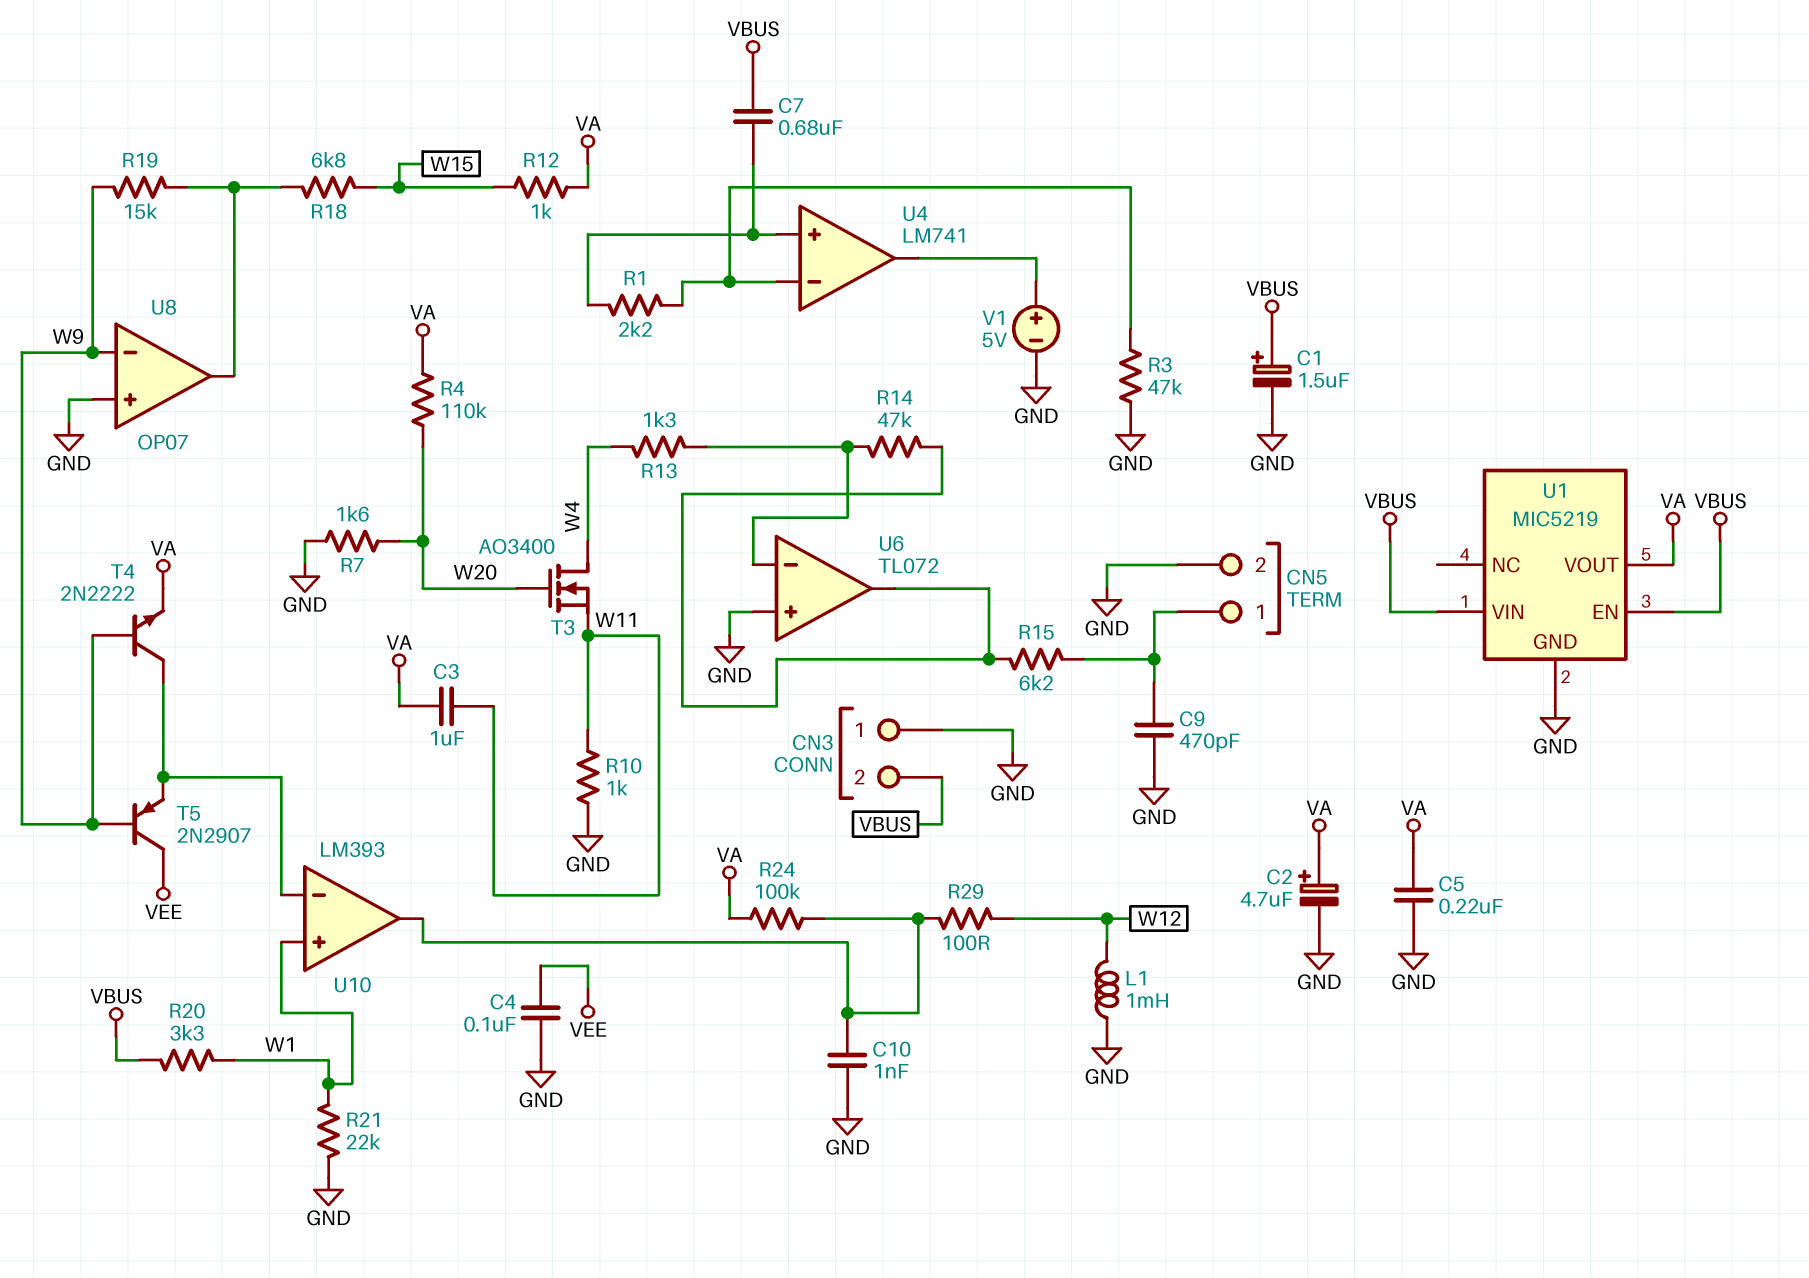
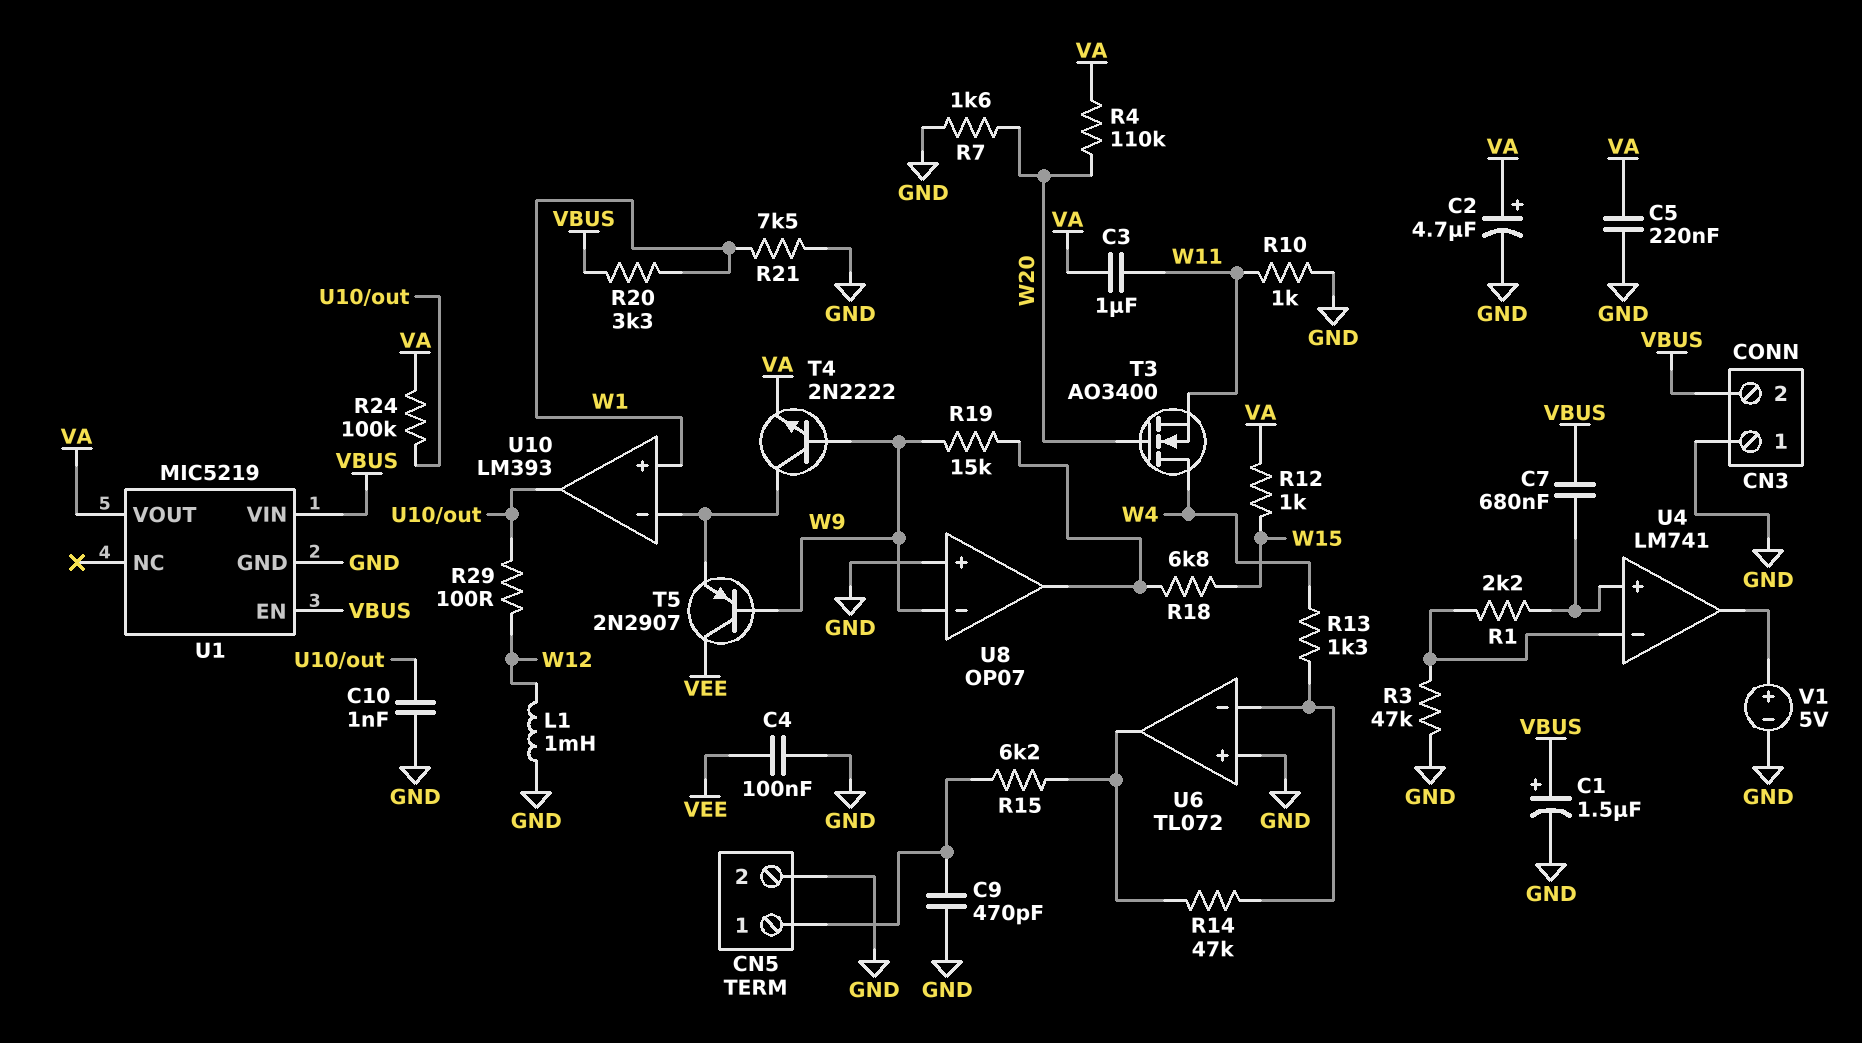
R21: 22k (GND, W1) -> 7.5k (GND, W1)

